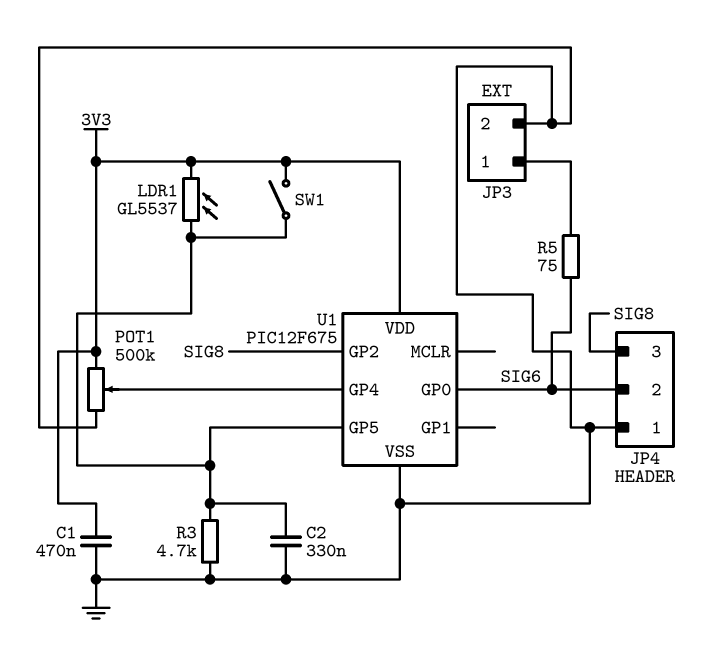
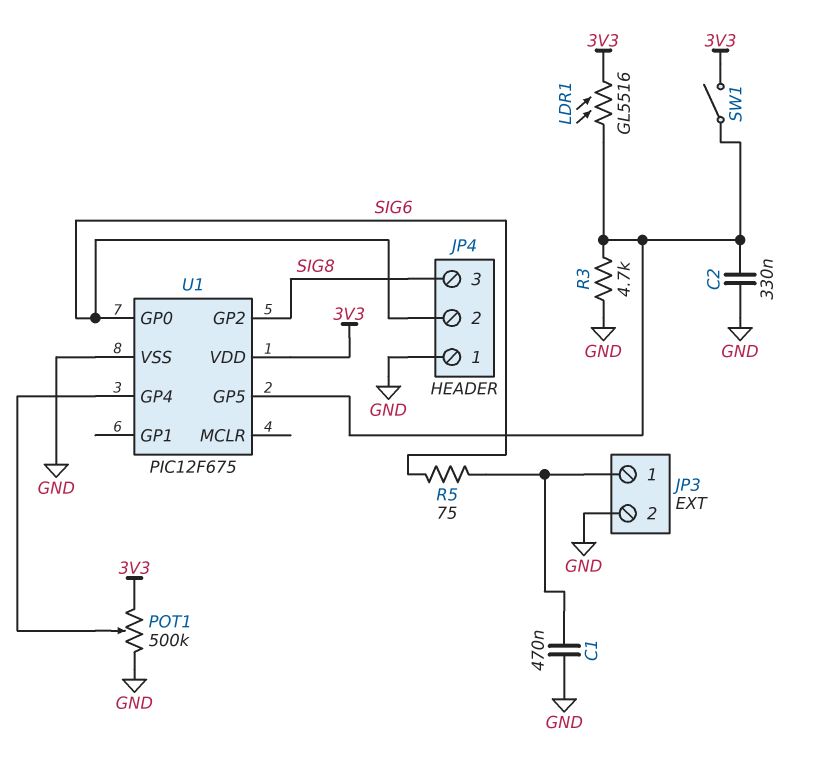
C1: 470nF (3V3, GND) -> 470nF (GND, JP3/1)
LDR1: GL5537 (3V3, U1/GP5) -> GL5516 (3V3, U1/GP5)

